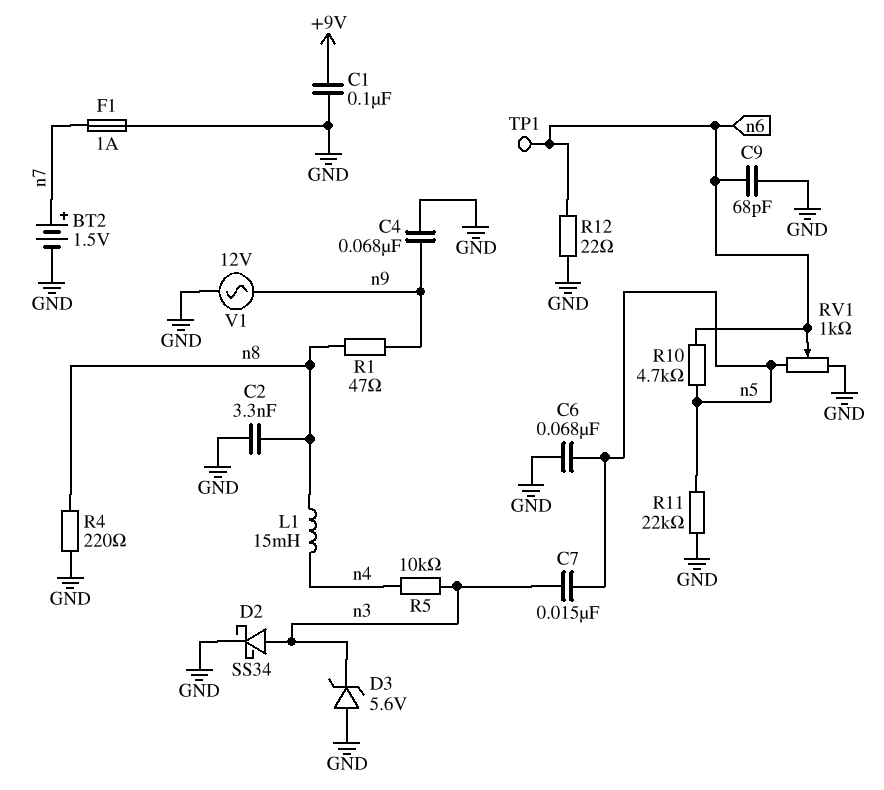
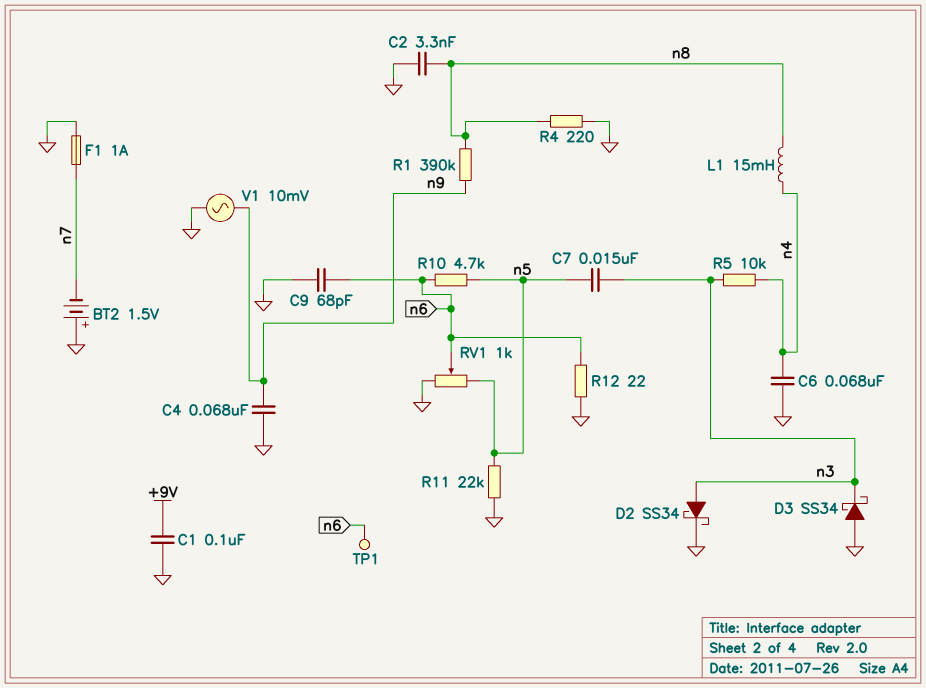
BT2: 1.5V (plus n7, minus GND) -> 1.5V (plus GND, minus n7)
C6: 68nF (GND, n5) -> 68nF (GND, n4)
D3: zener 5.6V (A GND, K n3) -> schottky SS34 (A GND, K n3)
R1: 47 (n8, n9) -> 390k (n8, n9)
V1: AC 12V (GND, n9) -> AC 10mV (GND, n9)

